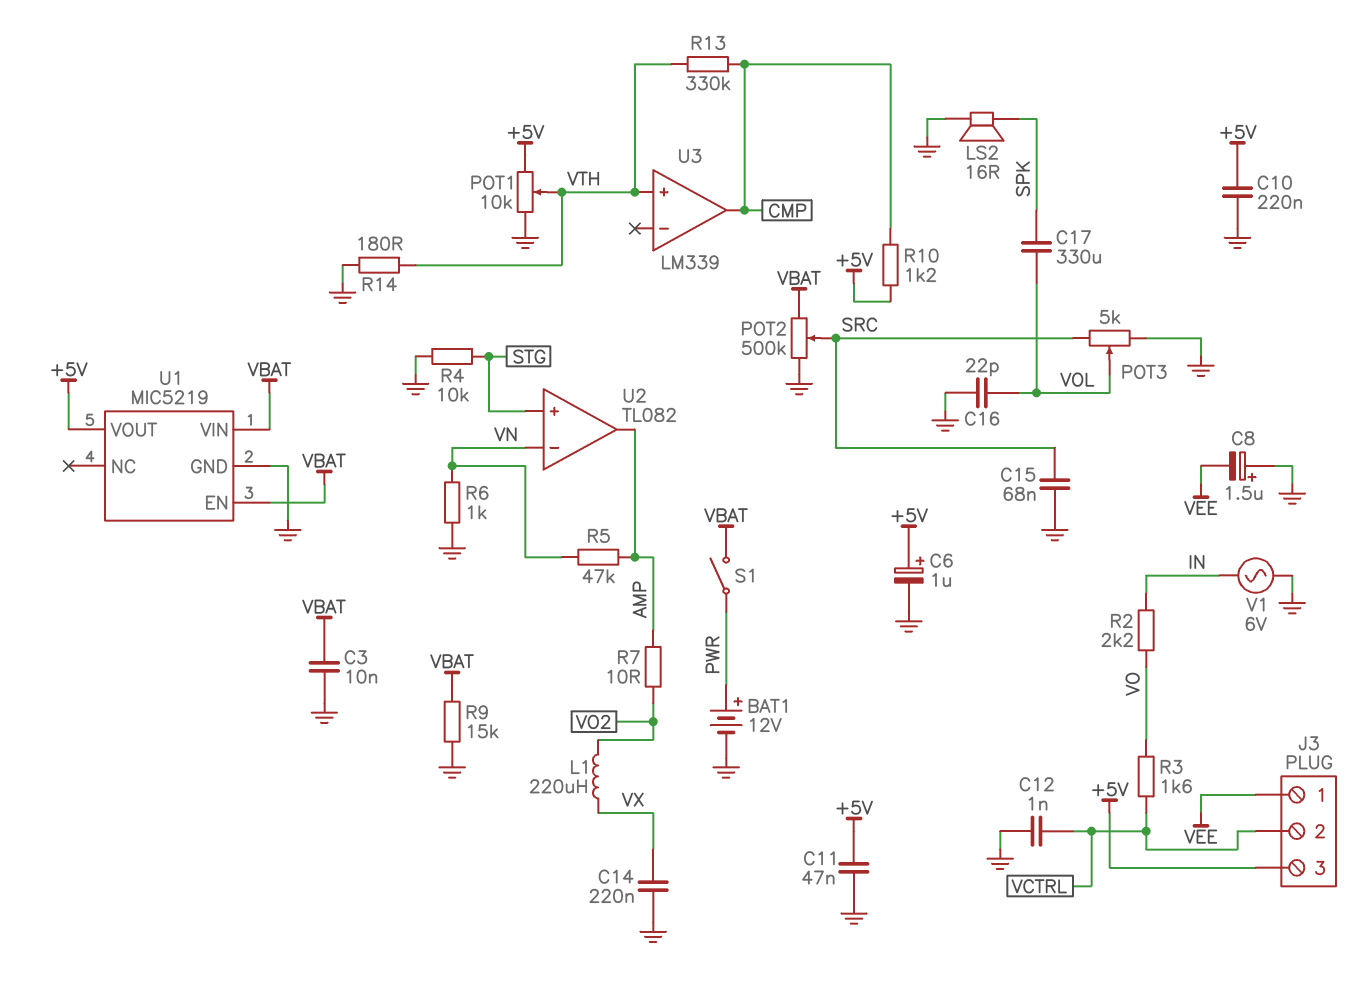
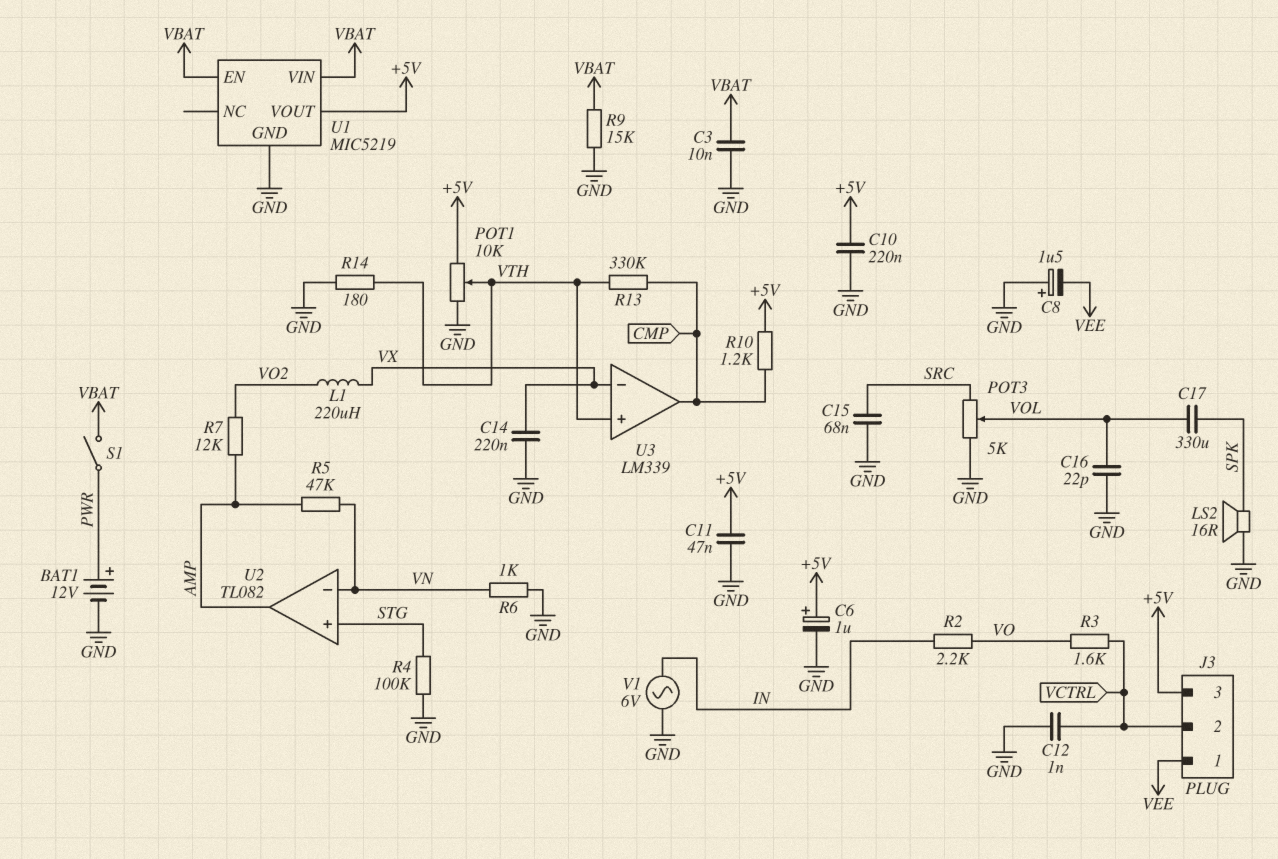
POT2: 500k (GND, VBAT, wiper SRC) -> none
R4: 10k (GND, STG) -> 100k (GND, STG)
R7: 10 (AMP, VO2) -> 12k (AMP, VO2)
U3 pin in-: none -> VX

